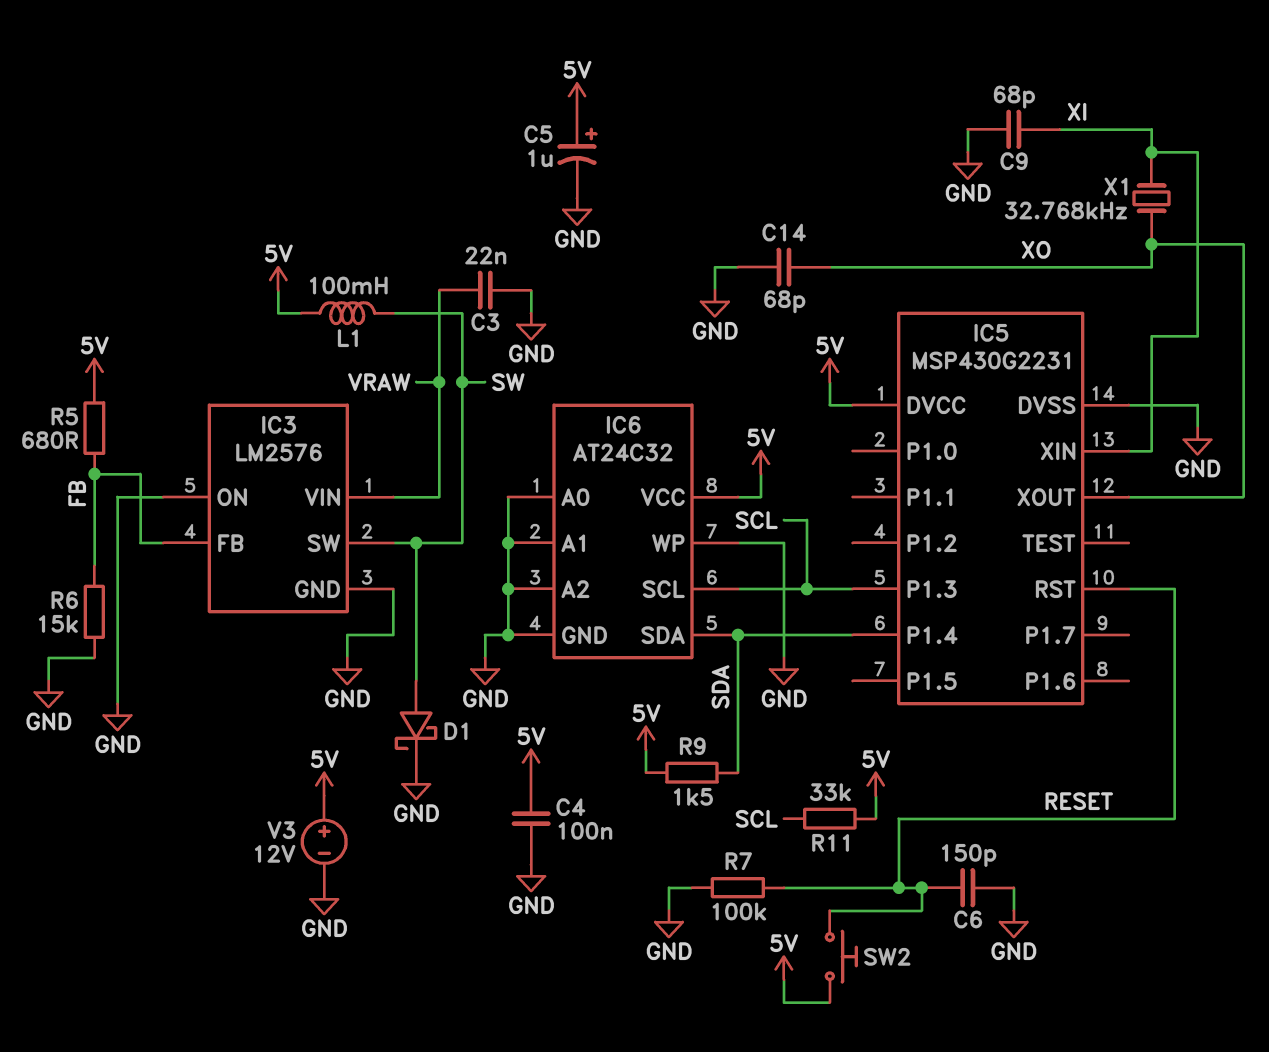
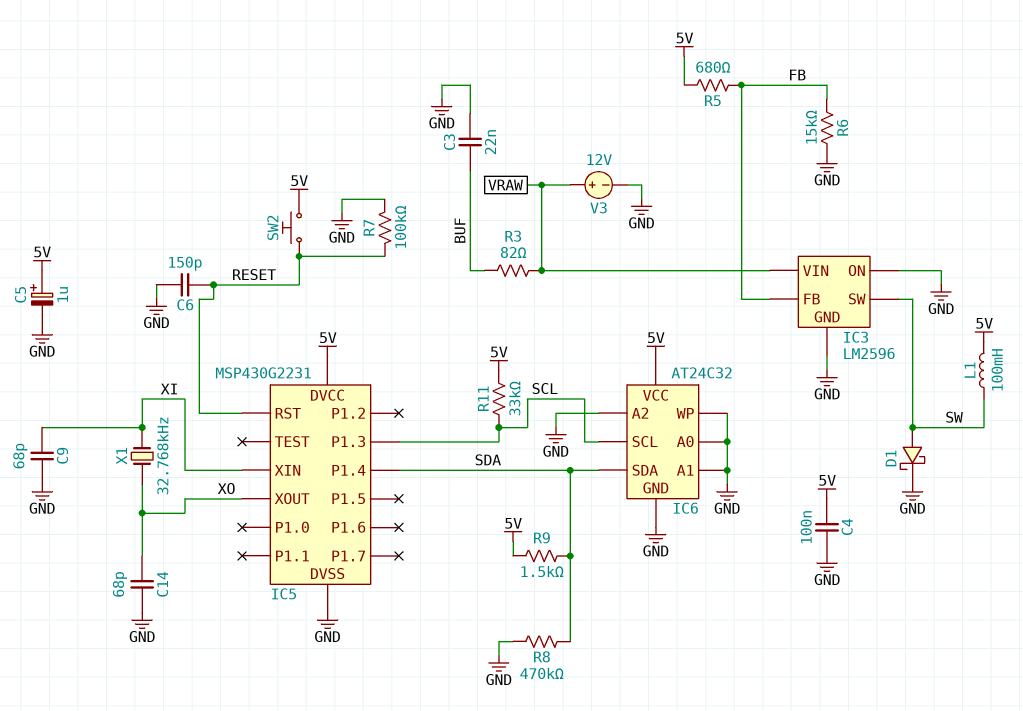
C3: 22nF (GND, VRAW) -> 22nF (BUF, GND)
IC3: LM2576 -> LM2596
R3: none -> 82 (BUF, VRAW)
R8: none -> 470k (GND, SDA)
V3: 12V (plus 5V, minus GND) -> 12V (plus VRAW, minus GND)

